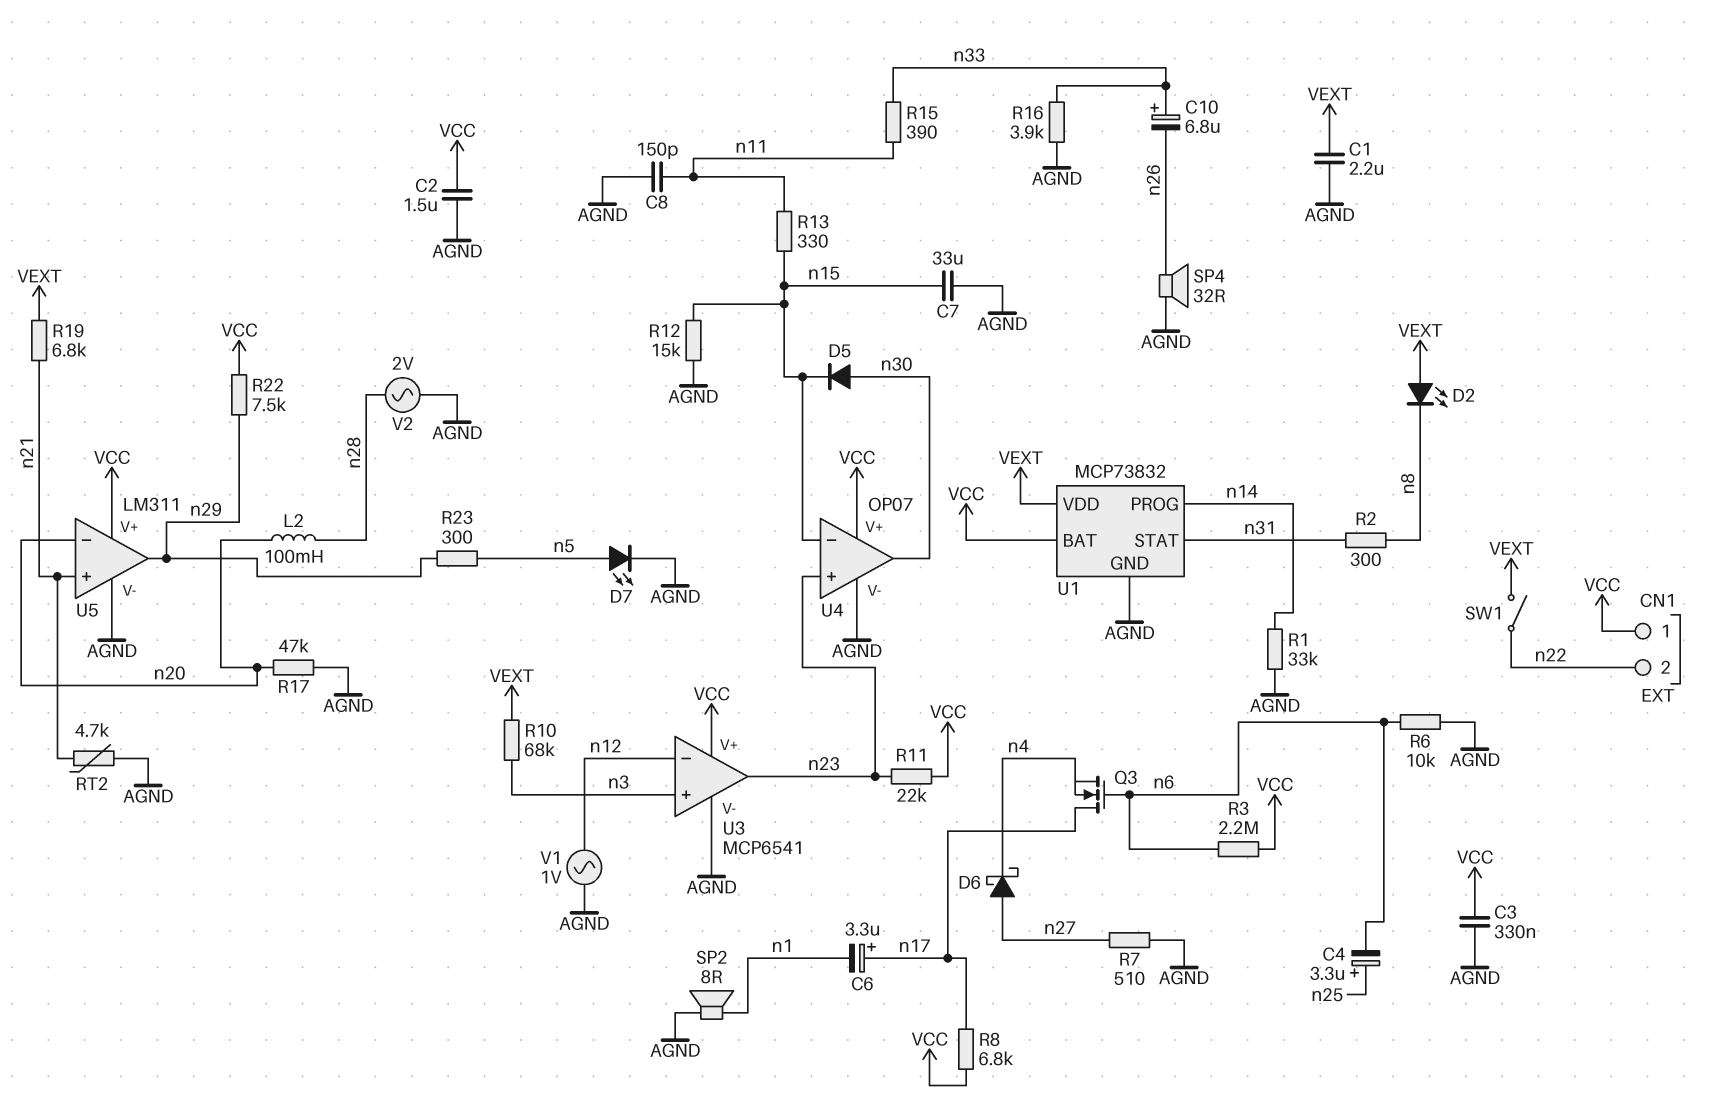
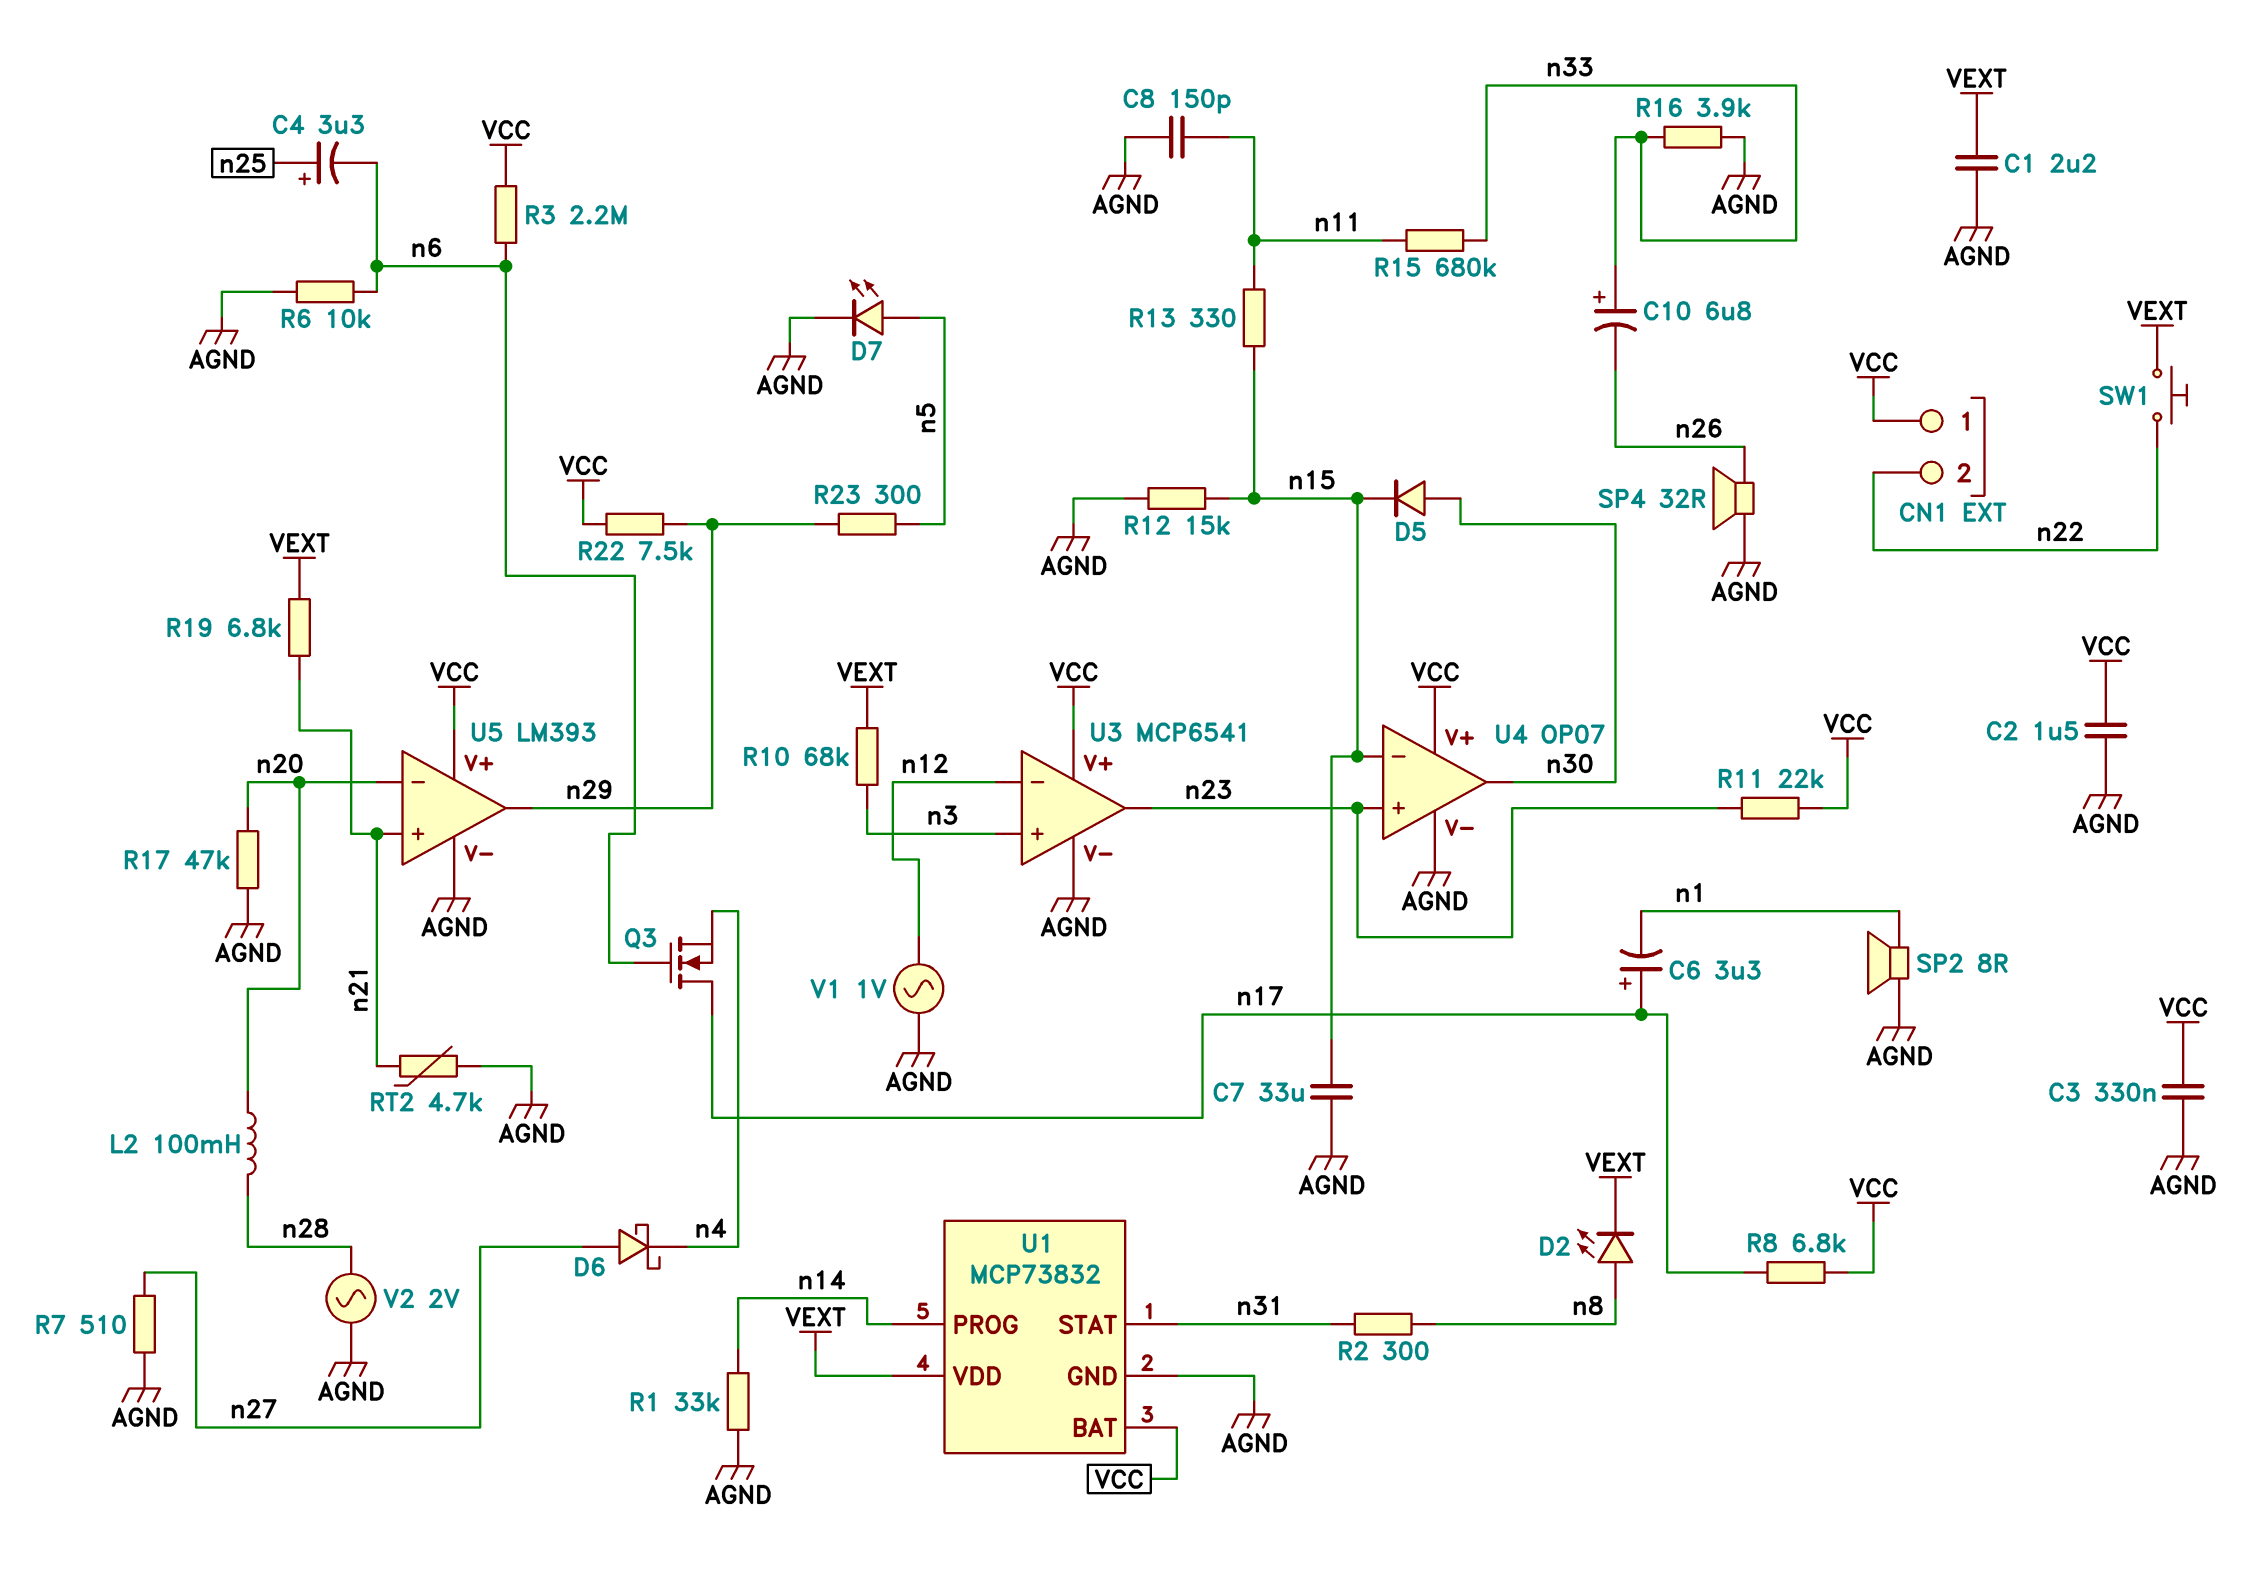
D2: LED (A VEXT, K n8) -> LED (A n8, K VEXT)
R15: 390 (n11, n33) -> 680k (n11, n33)
SW1: switch (VEXT, n22) -> button (VEXT, n22)
U5: LM311 -> LM393

